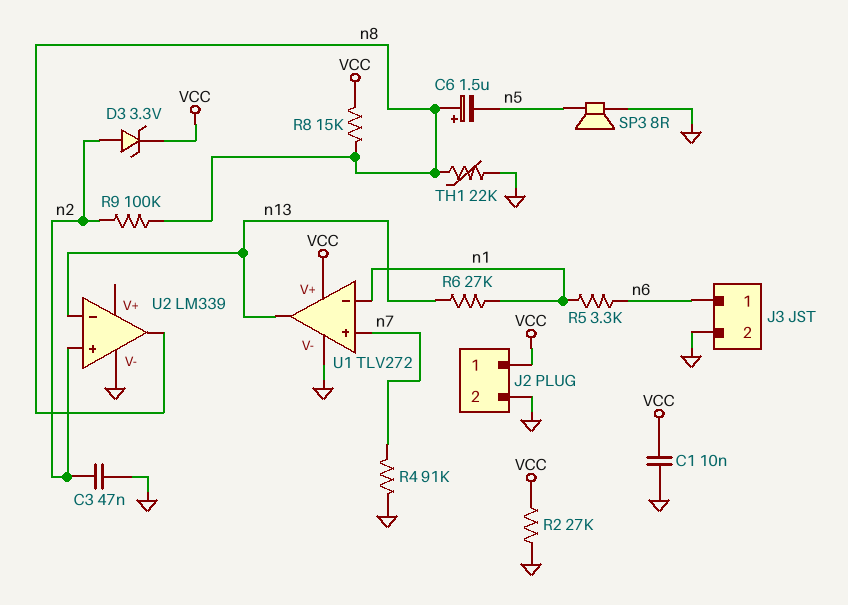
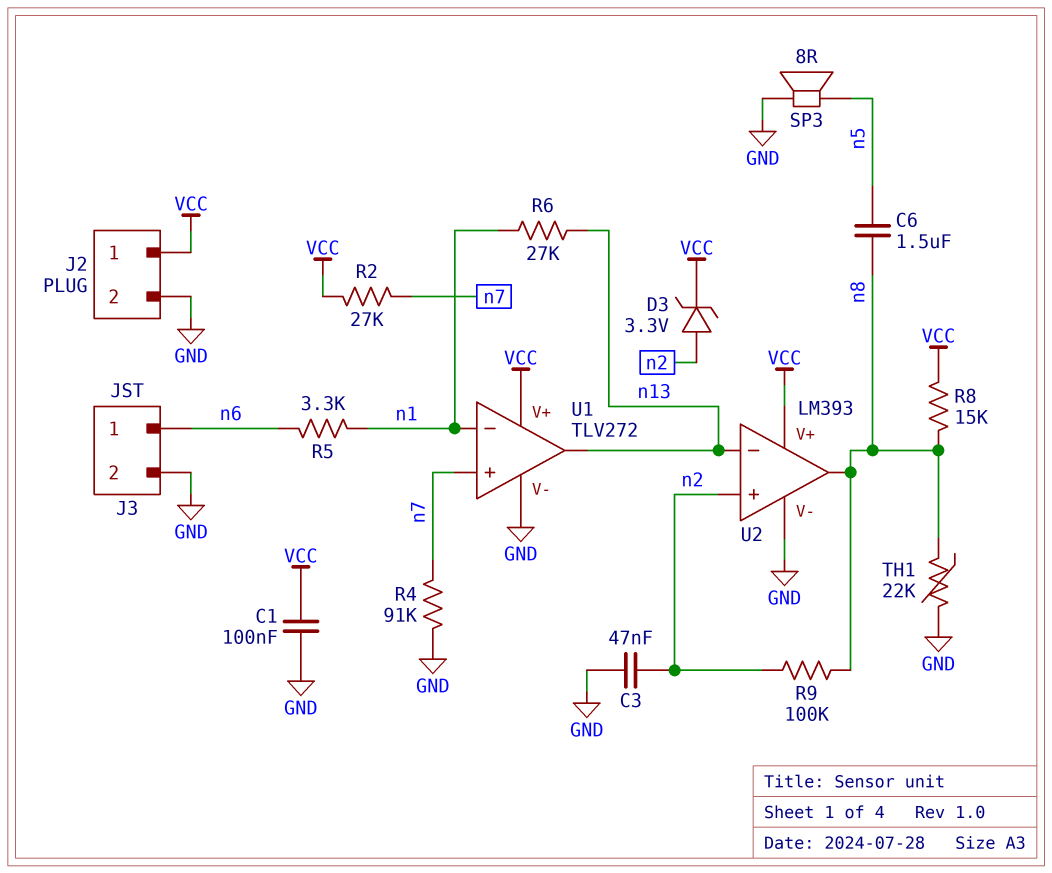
C1: 10nF (GND, VCC) -> 100nF (GND, VCC)
C6: 1.5uF (plus n8, minus n5) -> 1.5uF (n5, n8)
R2: 27k (GND, VCC) -> 27k (VCC, n7)
U2: LM339 -> LM393
U2 pin V+: none -> VCC

